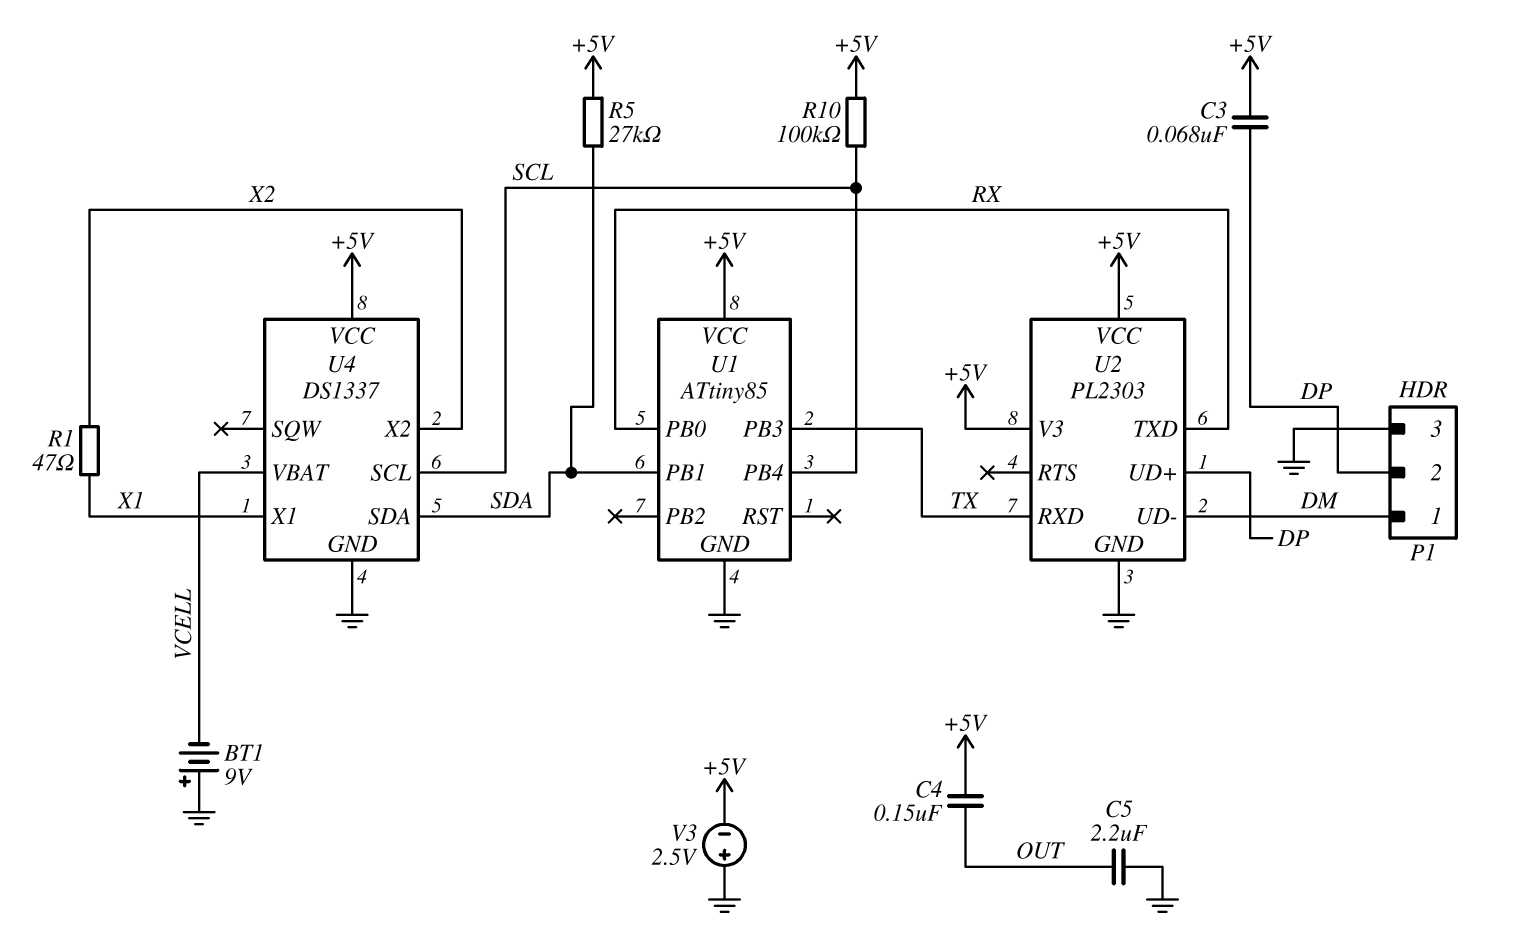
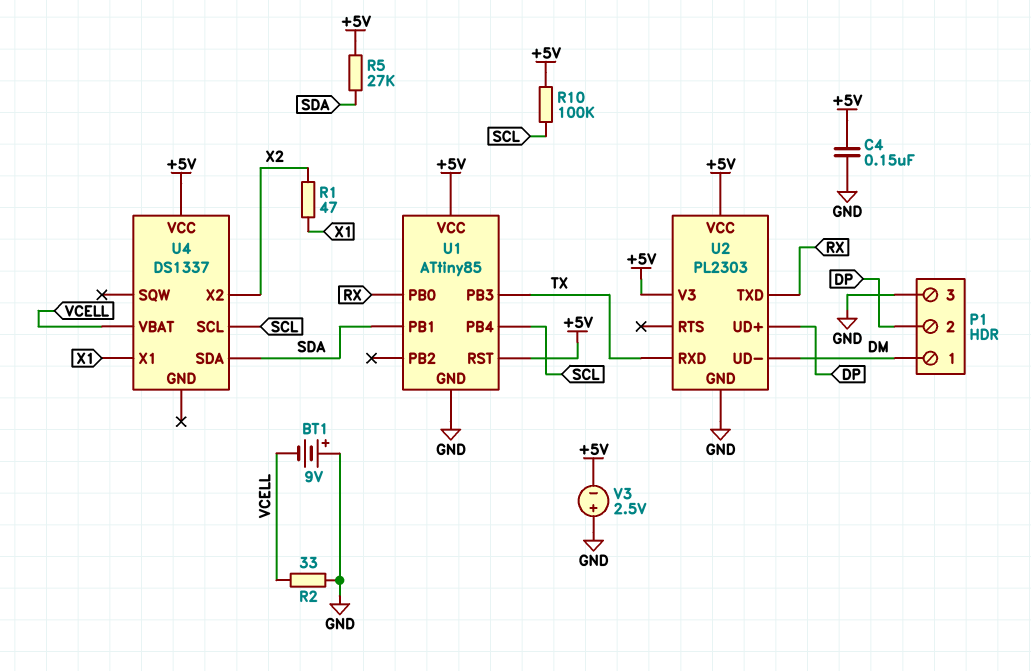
C3: 68nF (+5V, DP) -> none
C4: 150nF (+5V, OUT) -> 150nF (+5V, GND)
C5: 2.2uF (GND, OUT) -> none
R2: none -> 33 (GND, VCELL)
U1 pin RST: none -> +5V
U4 pin GND: GND -> none

